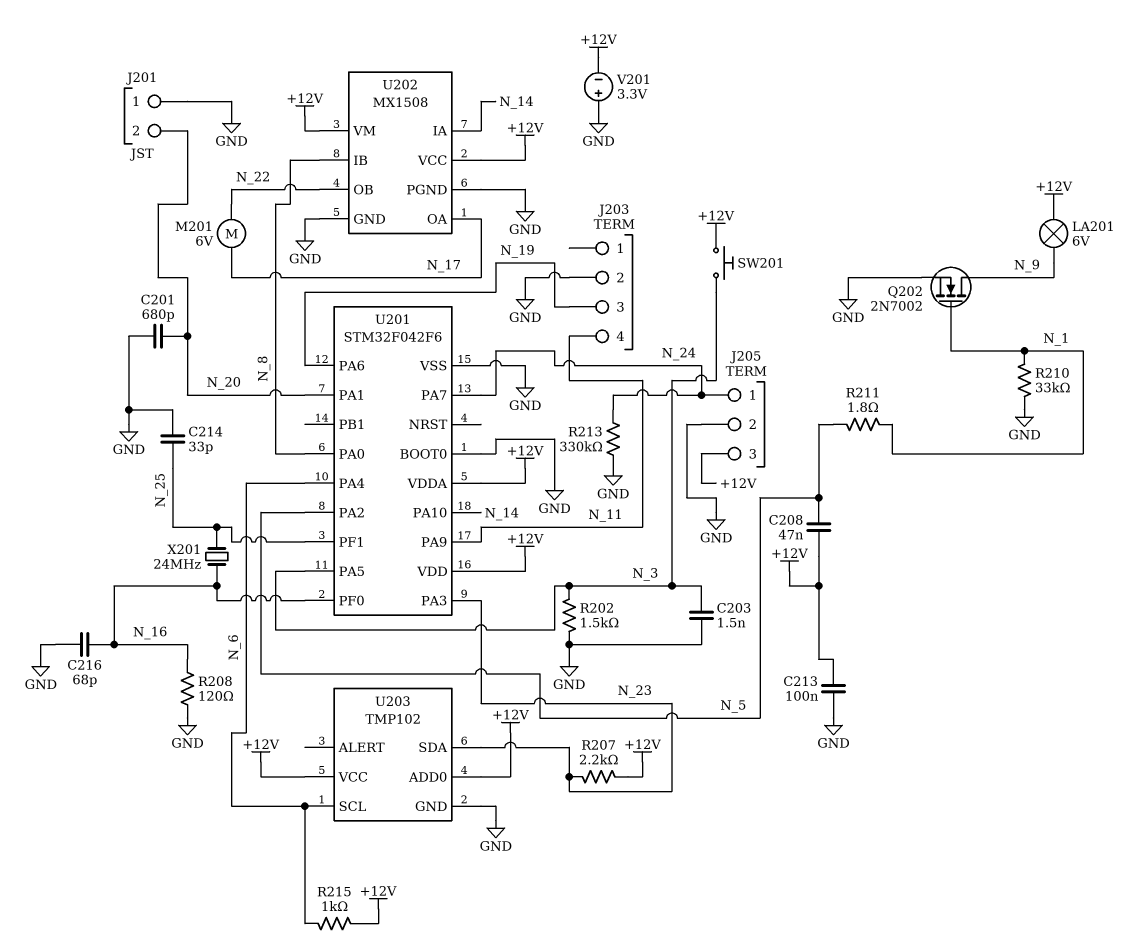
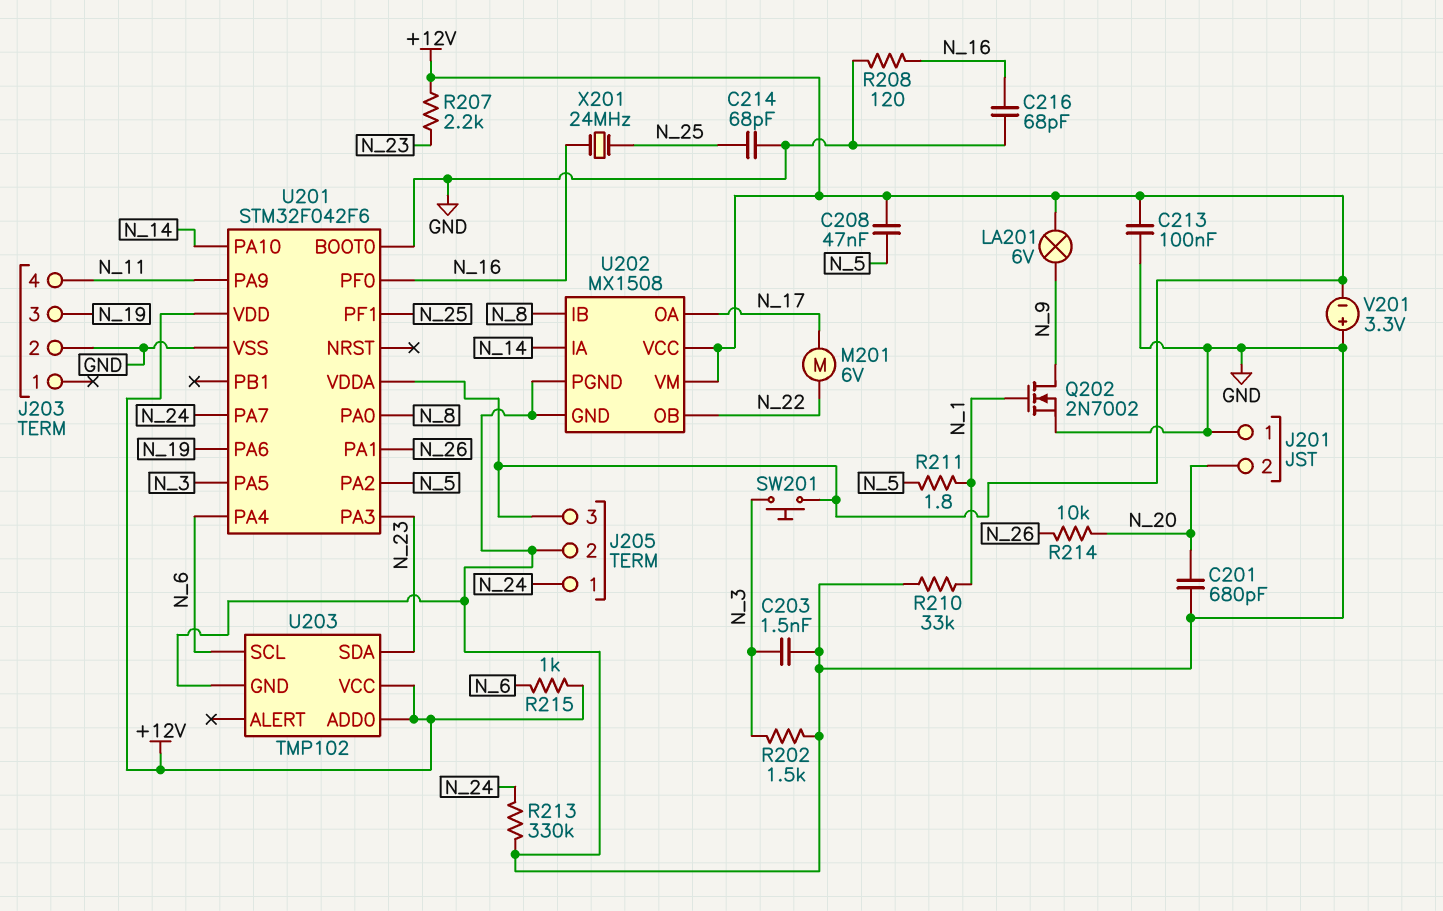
C214: 33pF (GND, N_25) -> 68pF (GND, N_25)
R214: none -> 10k (N_20, N_26)
U201 pin PA1: N_20 -> N_26

